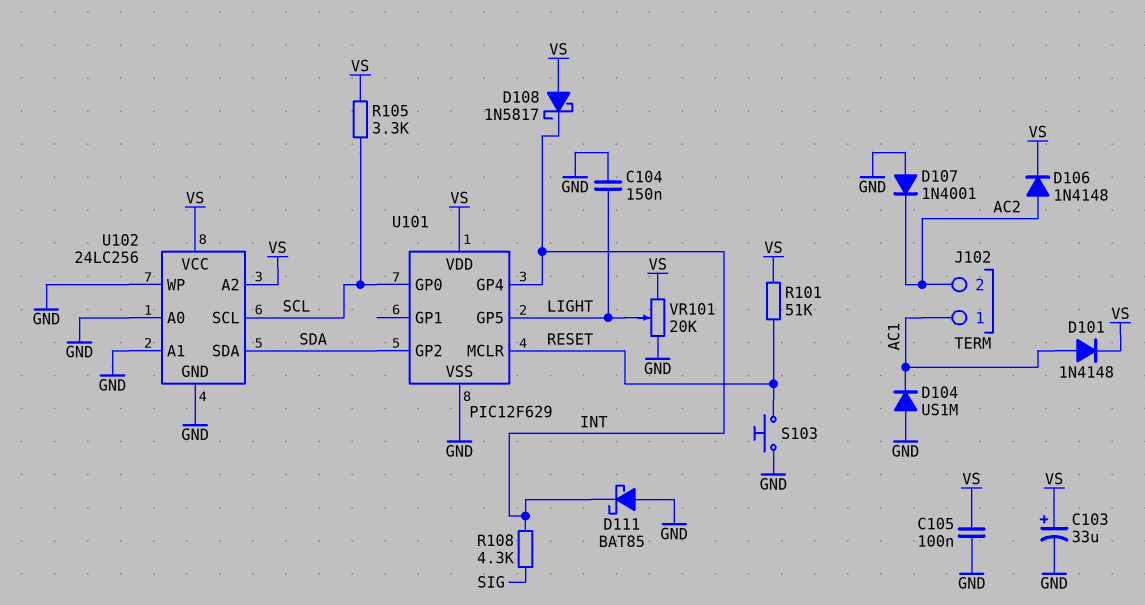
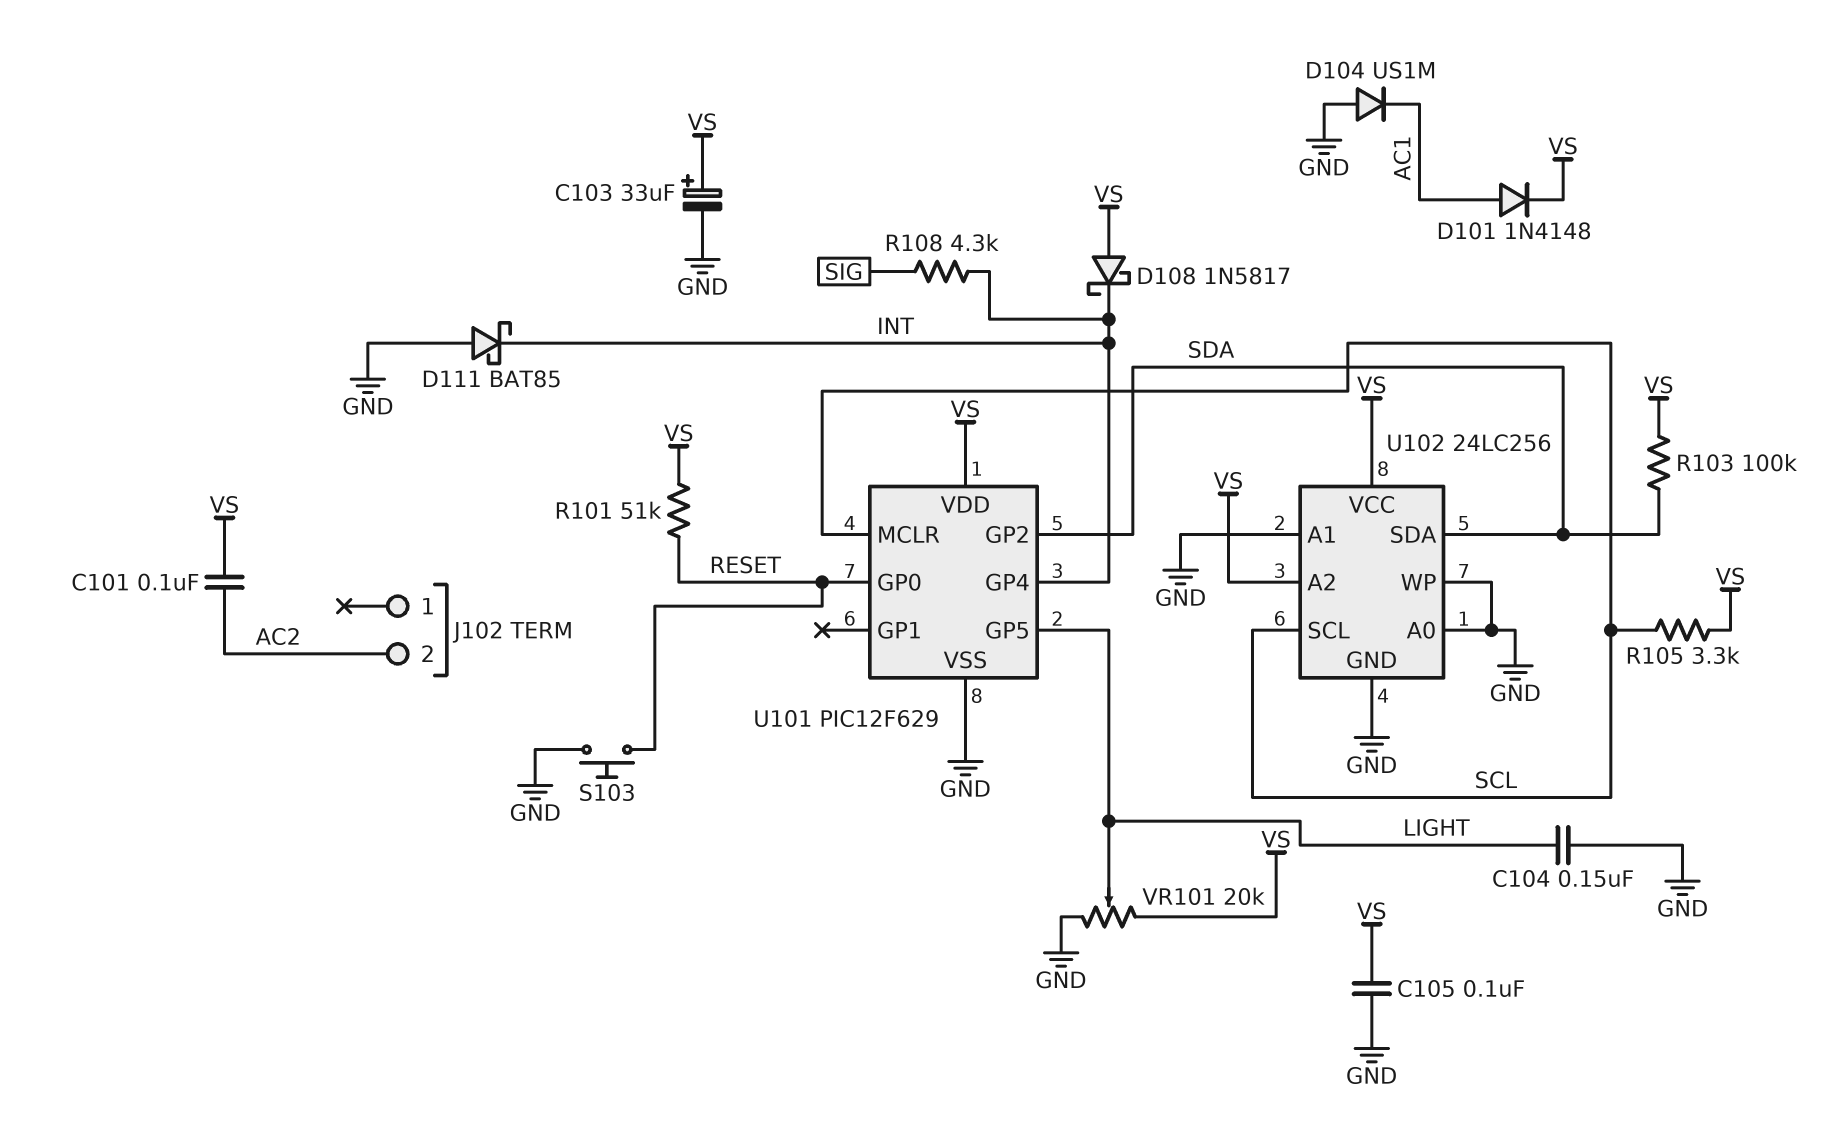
C101: none -> 100nF (AC2, VS)
D106: diode 1N4148 (A AC2, K VS) -> none
D107: diode 1N4001 (A GND, K AC2) -> none
J102 pin 1: AC1 -> none
R103: none -> 100k (SDA, VS)
U101 pin GP0: SCL -> RESET
U101 pin MCLR: RESET -> SCL

